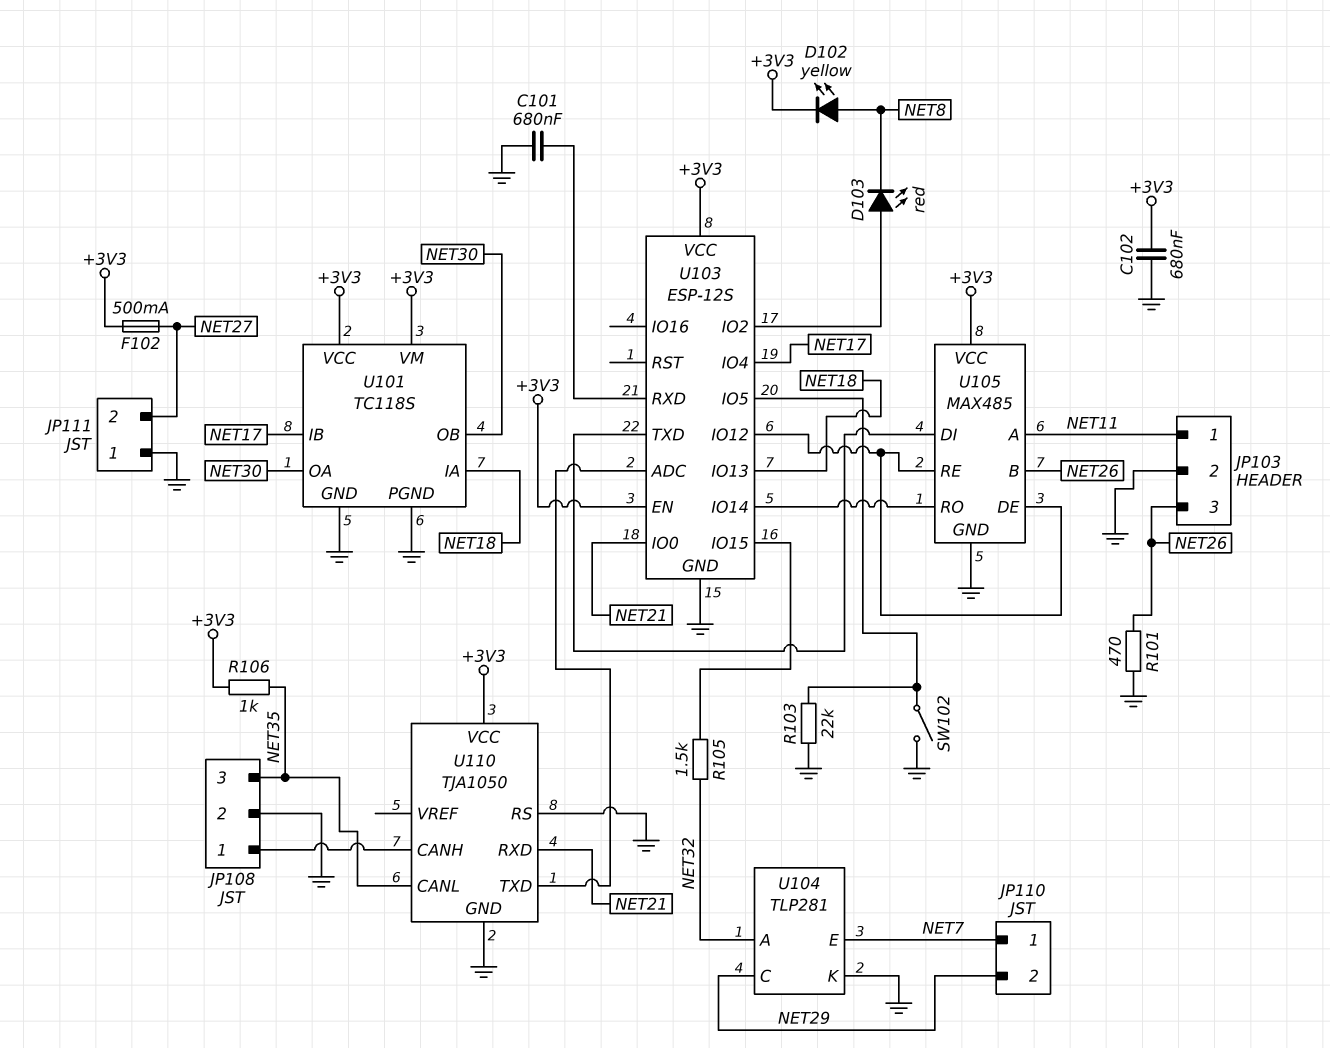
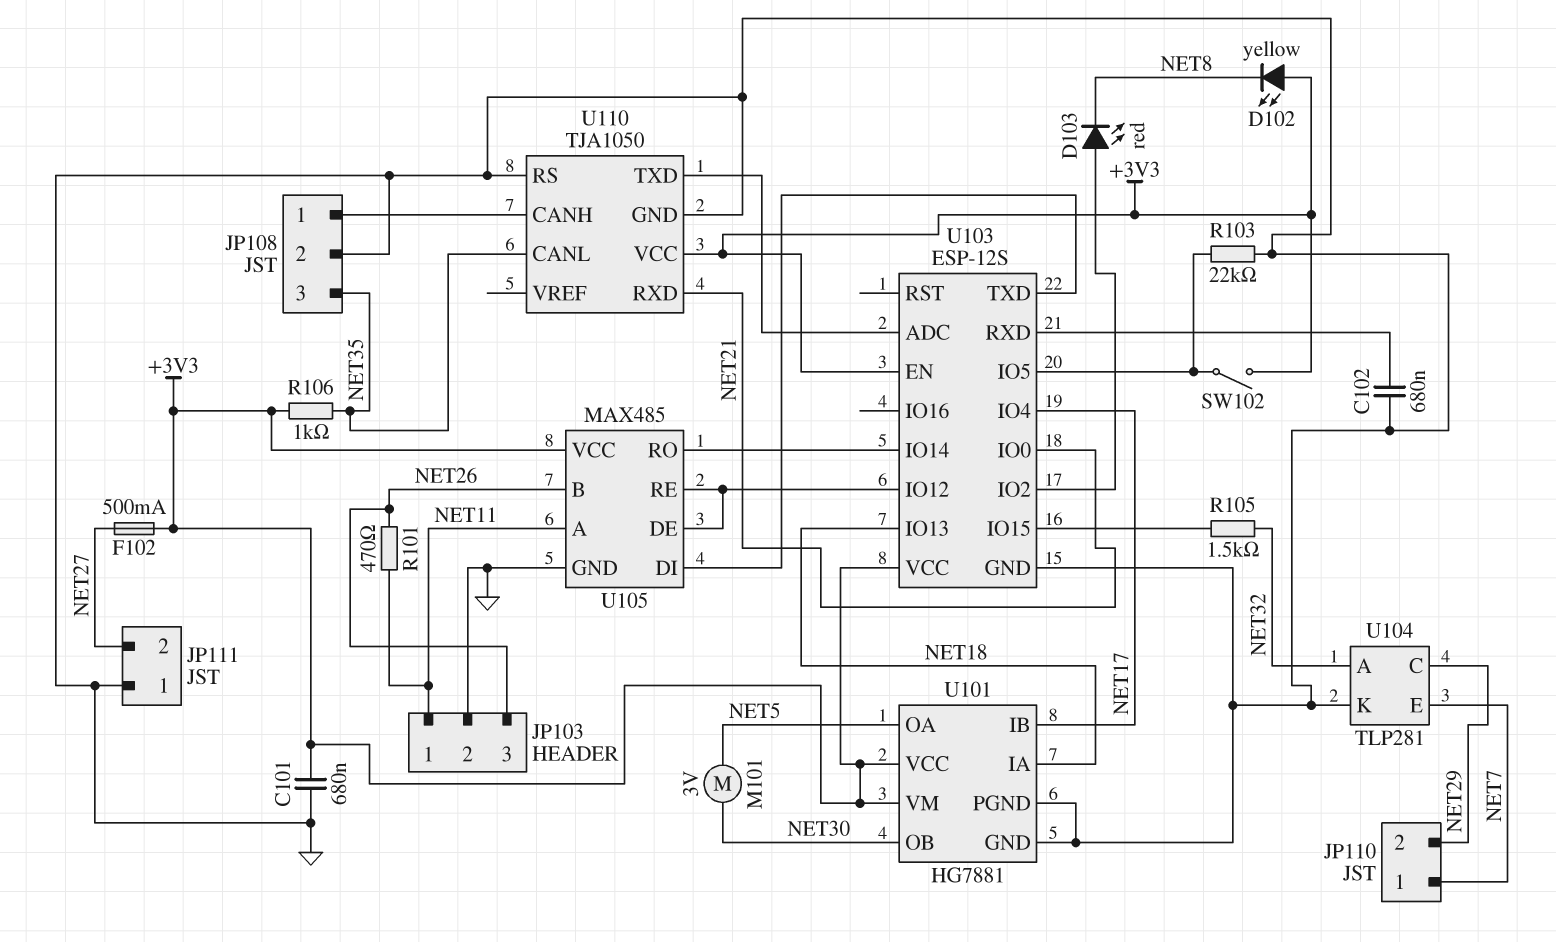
C101: 680nF (GND, U103/RXD) -> 680nF (+3V3, GND)
C102: 680nF (+3V3, GND) -> 680nF (GND, U103/RXD)
D102: LED yellow (A NET8, K +3V3) -> LED yellow (A +3V3, K NET8)
M101: none -> motor 3V (NET5, NET30)
R101: 470 (GND, NET26) -> 470 (NET11, NET26)
SW102: switch (GND, U103/IO5) -> switch (+3V3, U103/IO5)
U101: TC118S -> HG7881
U101 pin OA: NET30 -> NET5

